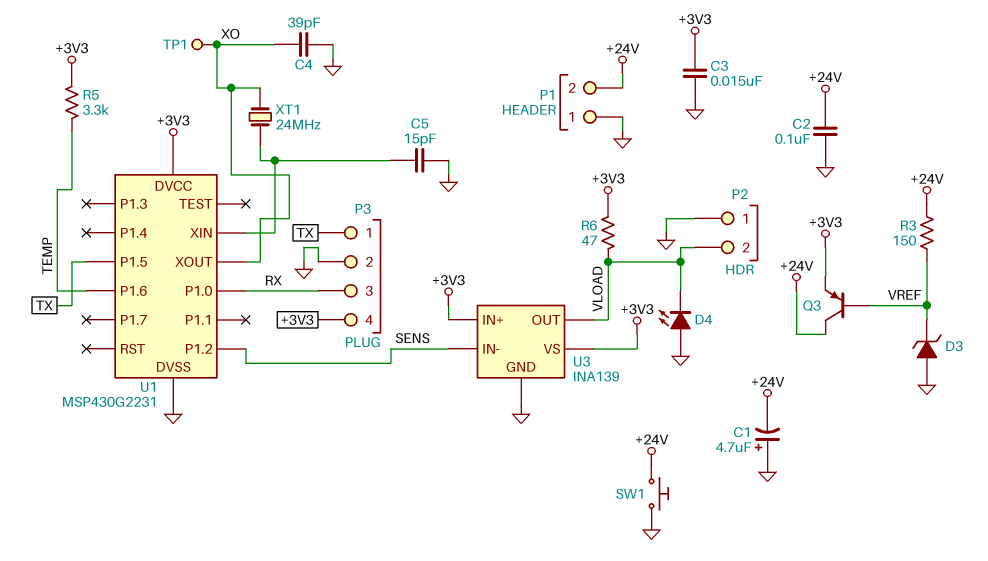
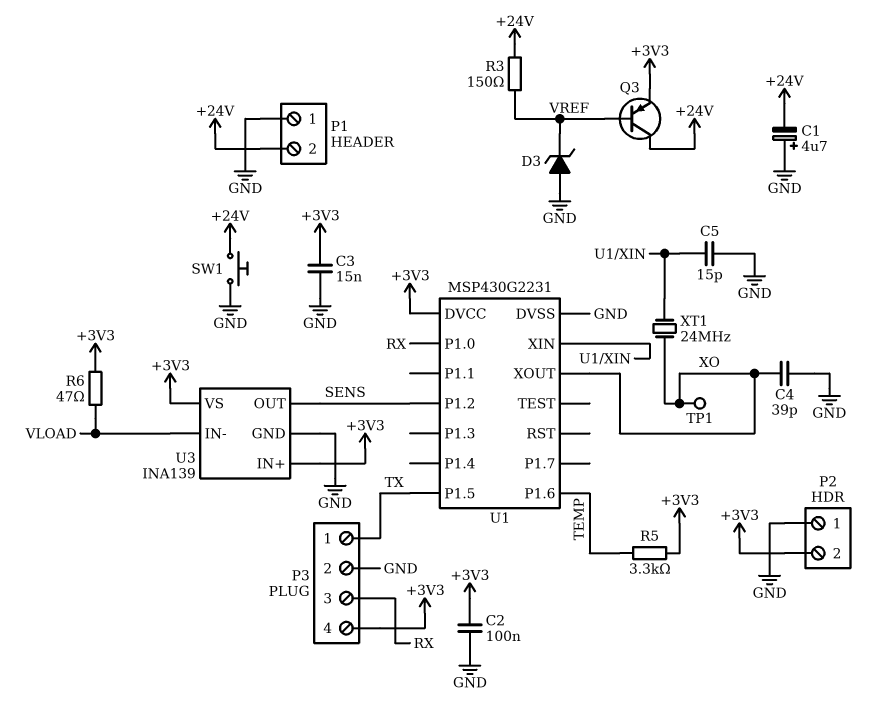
C2: 100nF (+24V, GND) -> 100nF (+3V3, GND)
D4: LED (A GND, K VLOAD) -> none
P2 pin 2: VLOAD -> +3V3
U3 pin IN-: SENS -> VLOAD
U3 pin OUT: VLOAD -> SENS

